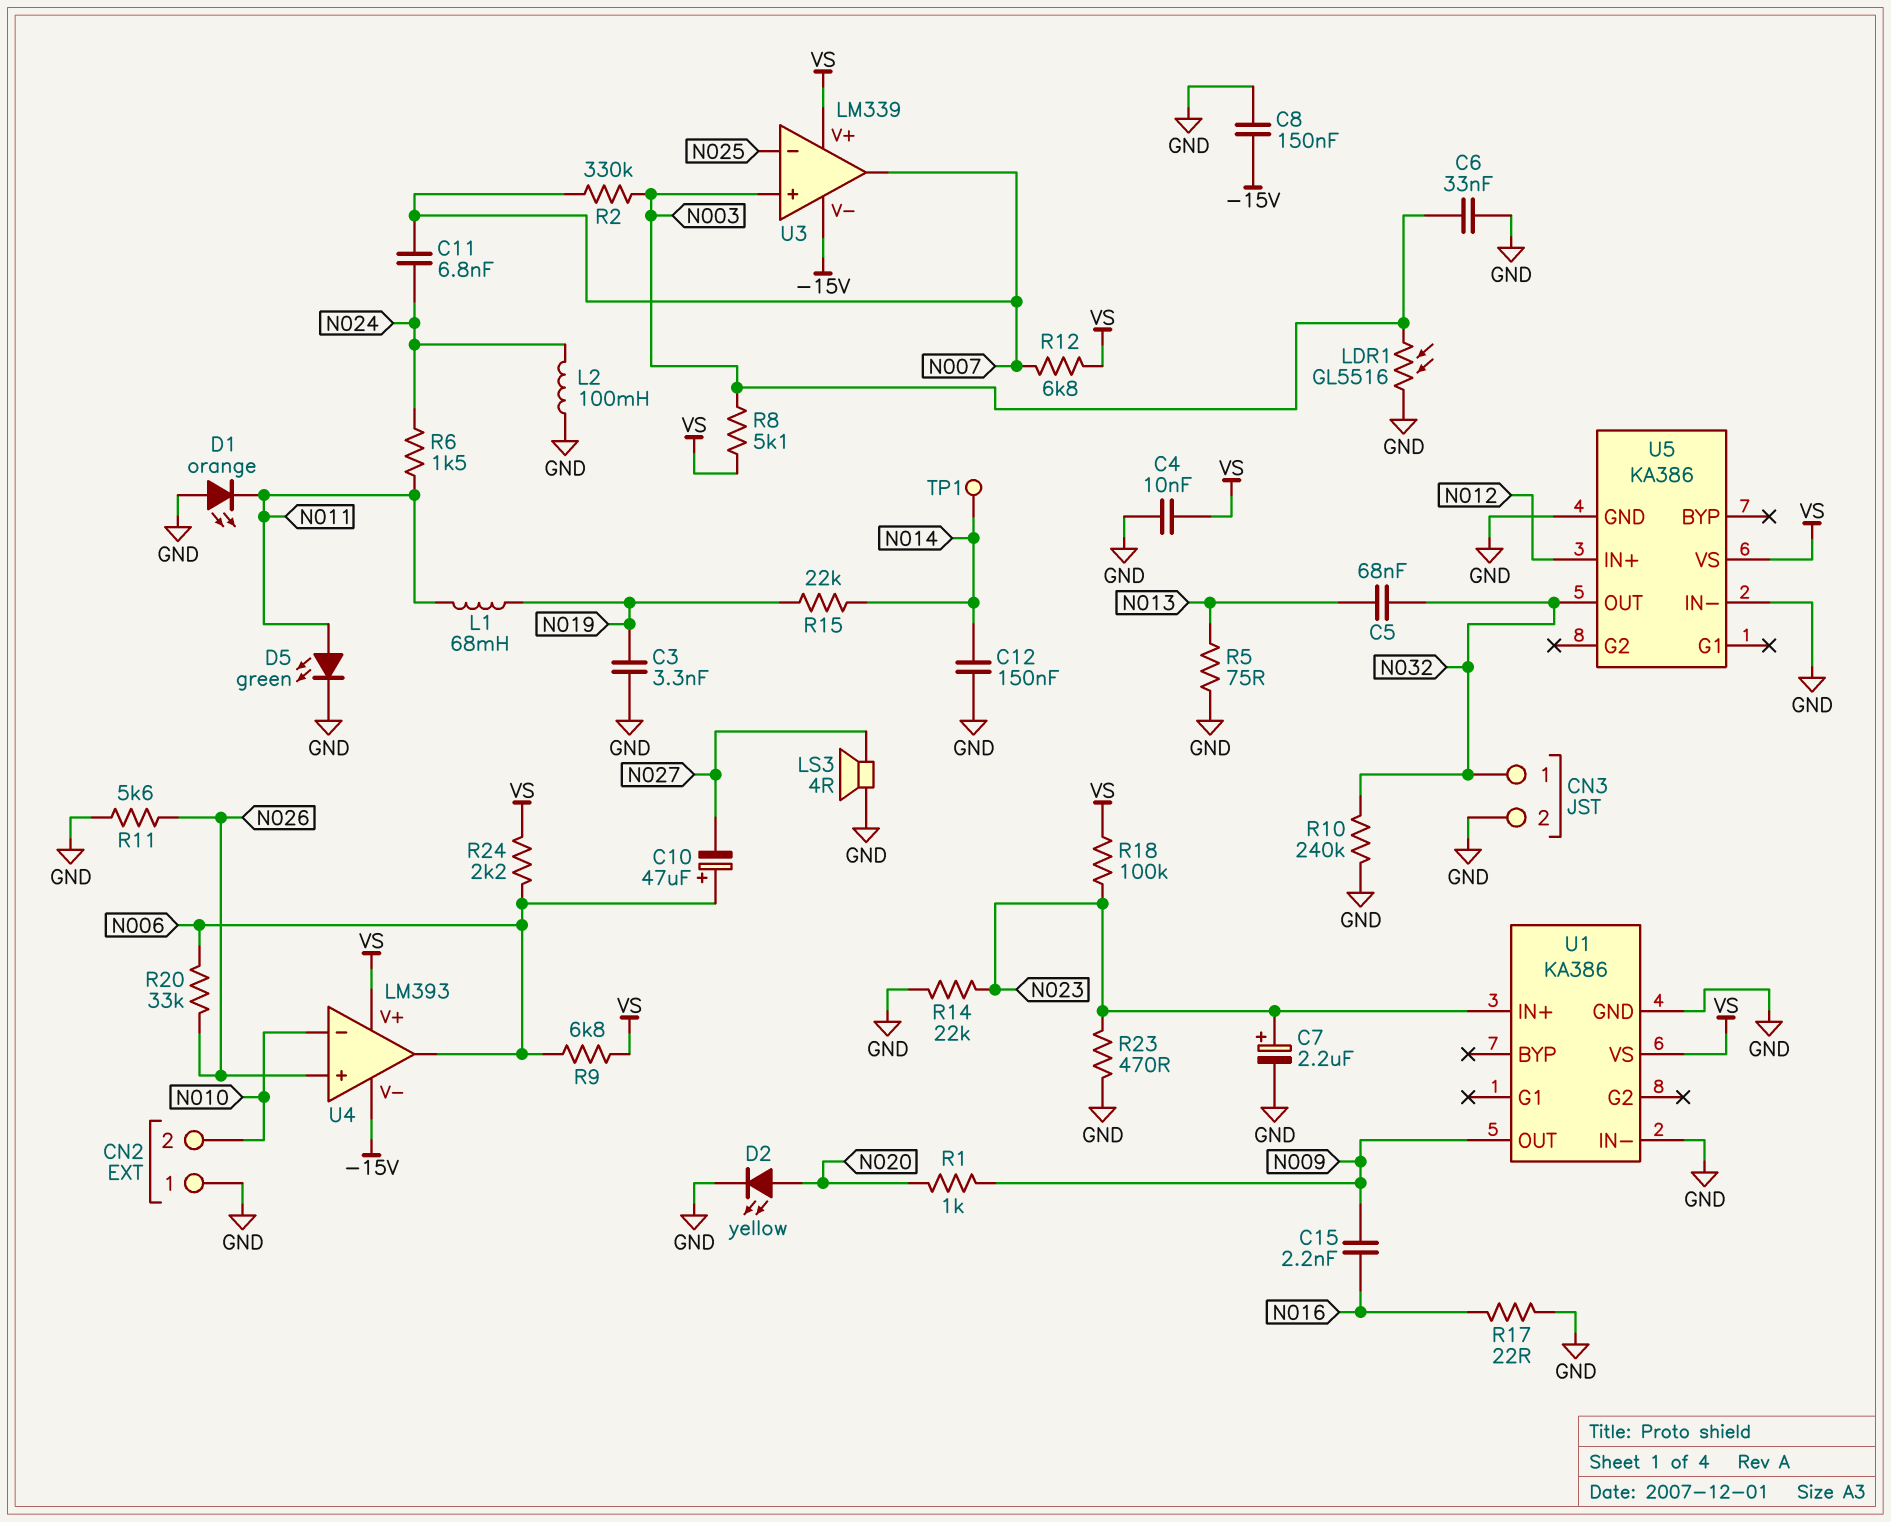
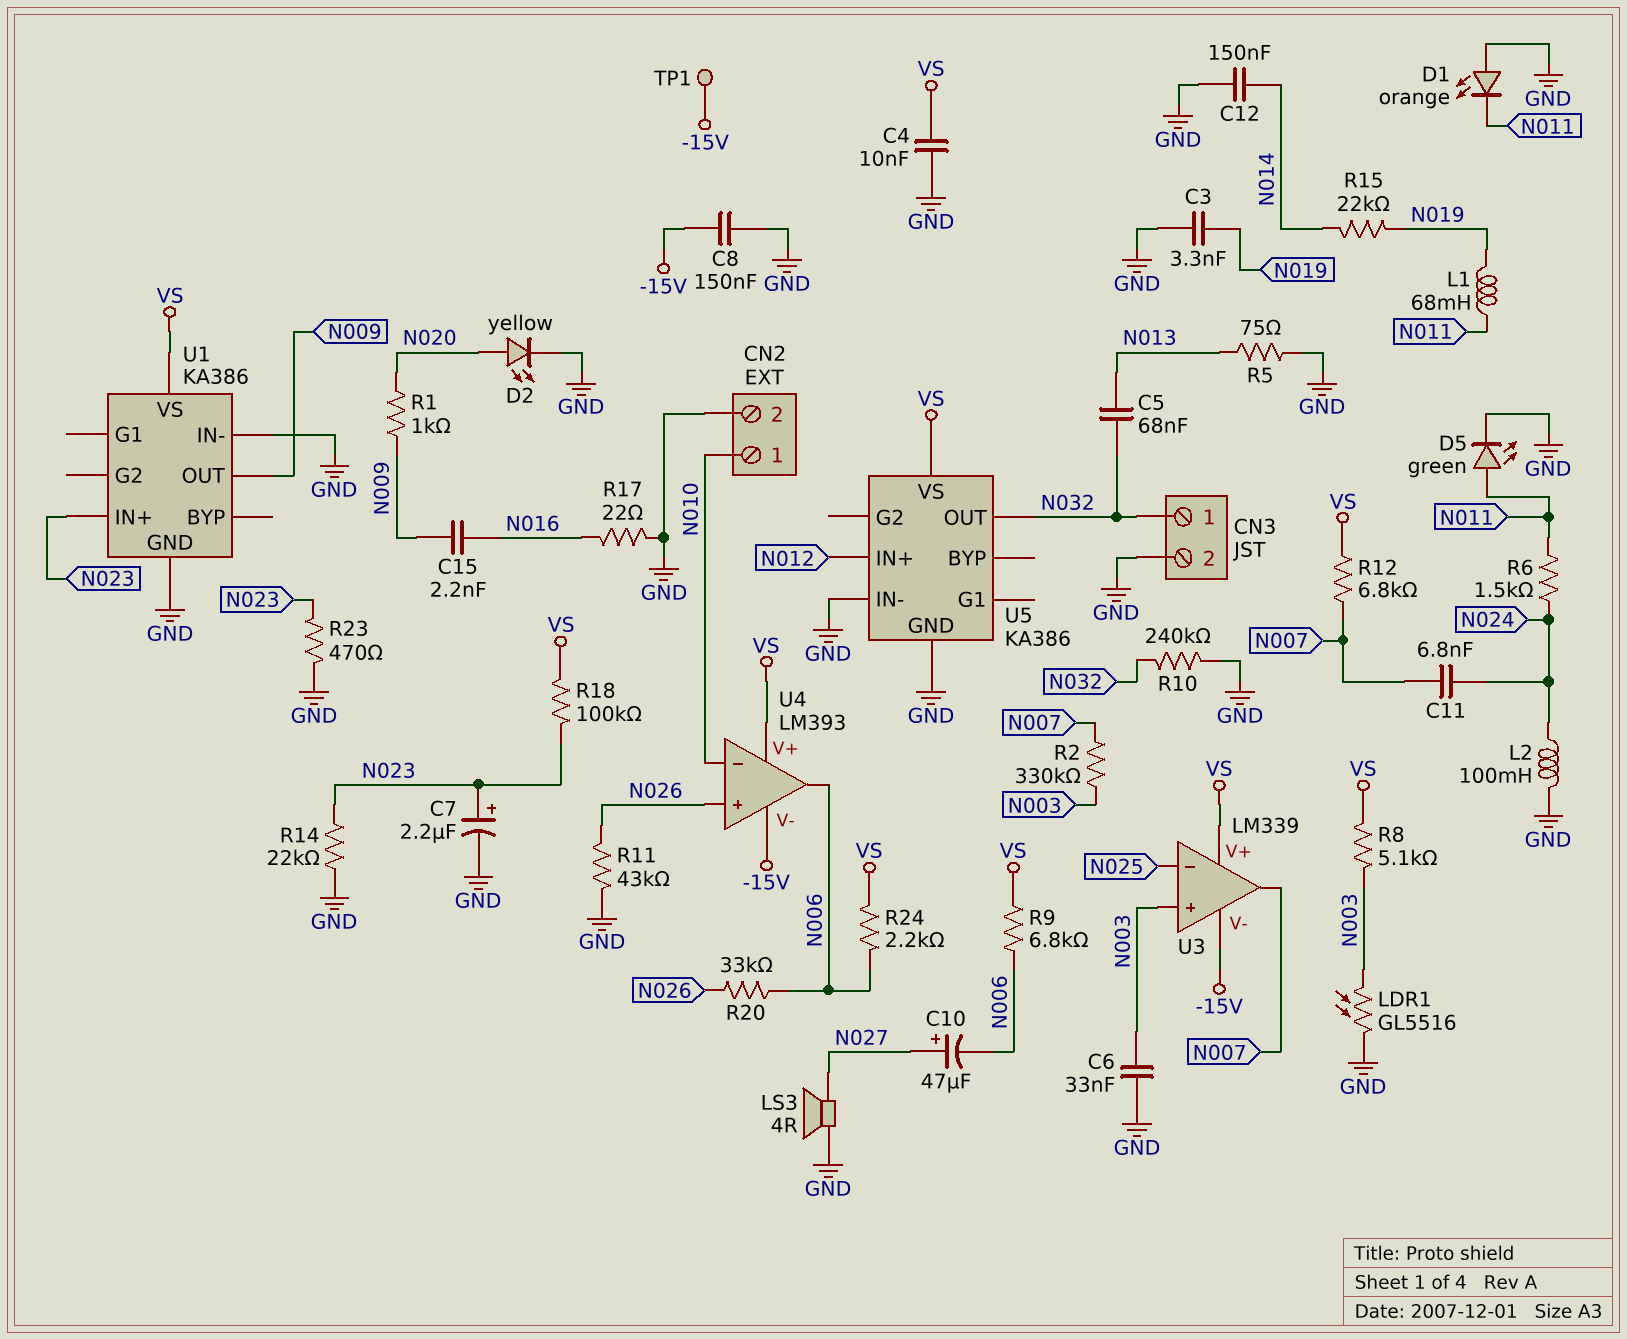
C10: 47uF (plus N006, minus N027) -> 47uF (plus N027, minus N006)
CN2 pin 1: GND -> N010
CN2 pin 2: N010 -> GND
R11: 5.6k (GND, N026) -> 43k (GND, N026)
TP1: test point (N014) -> test point (-15V)

